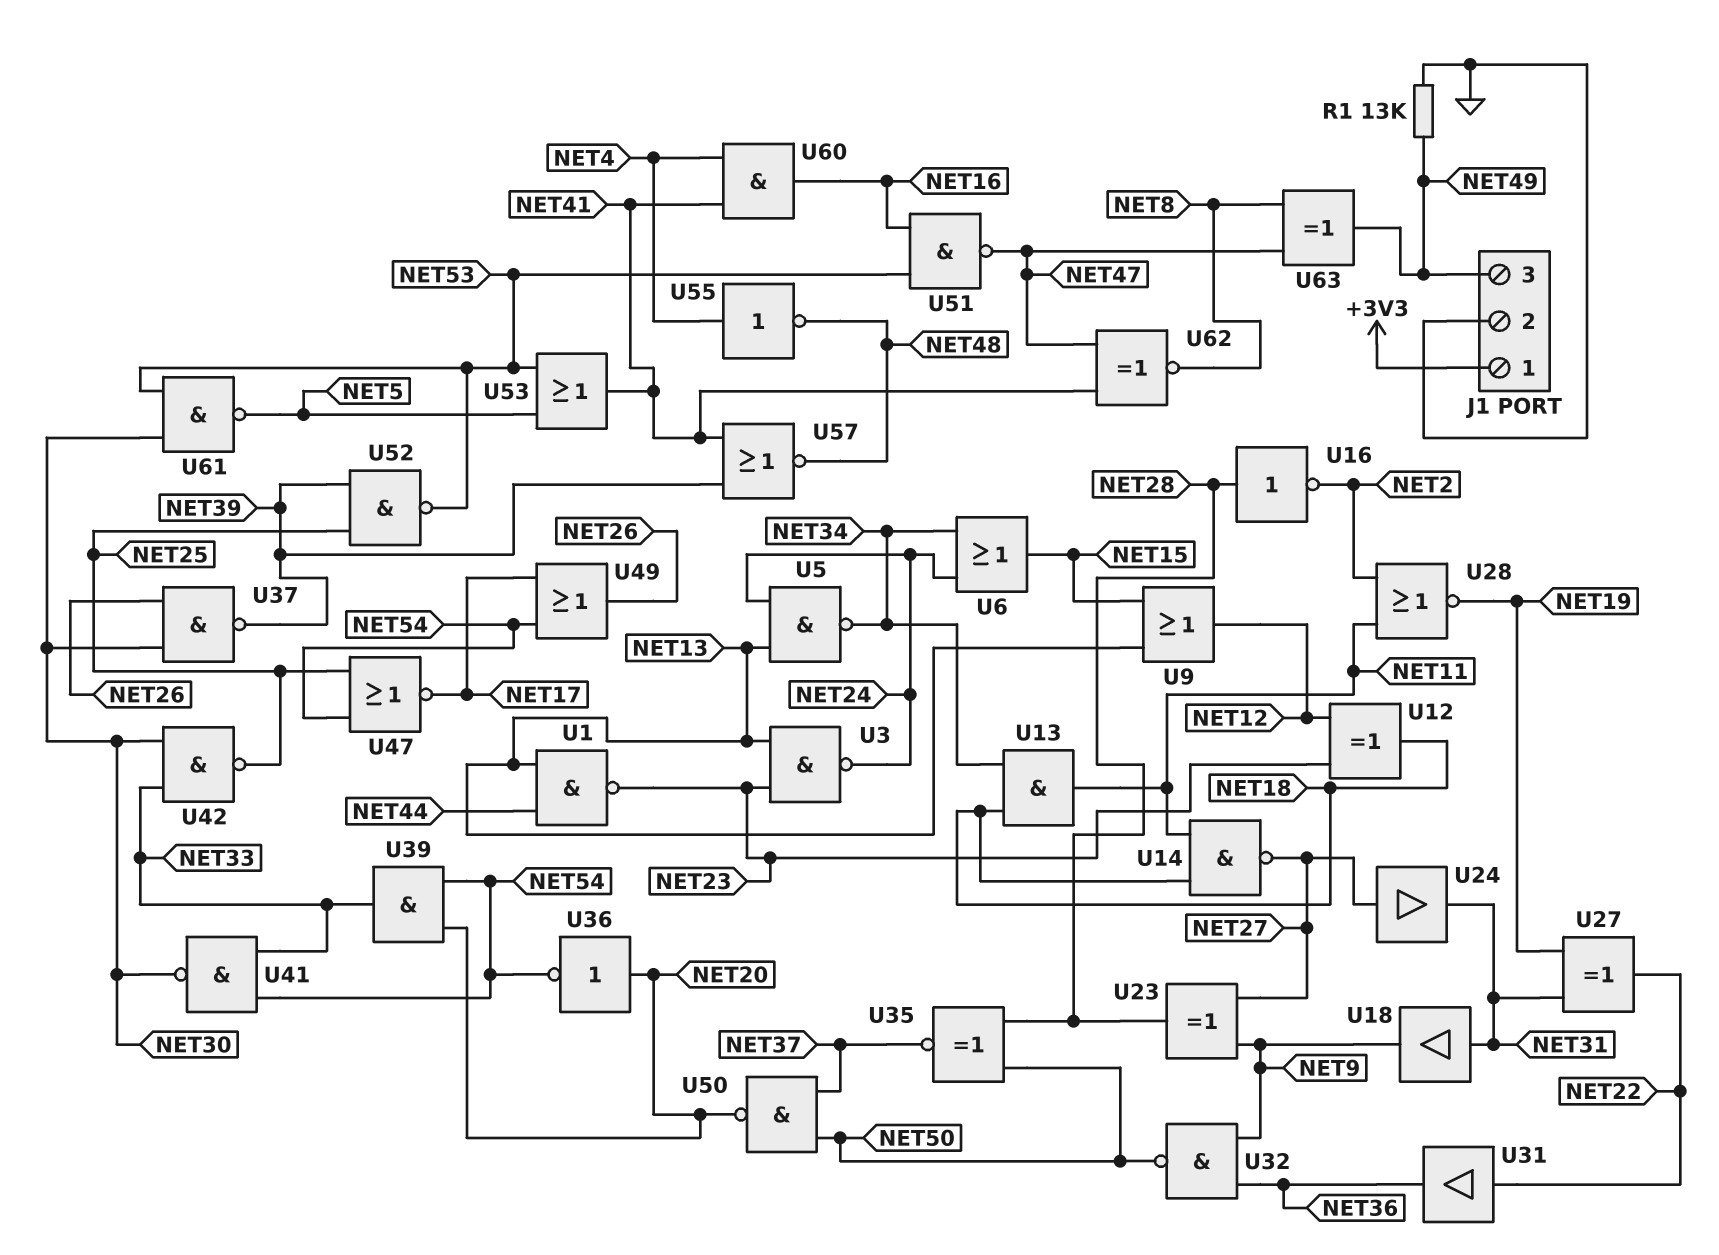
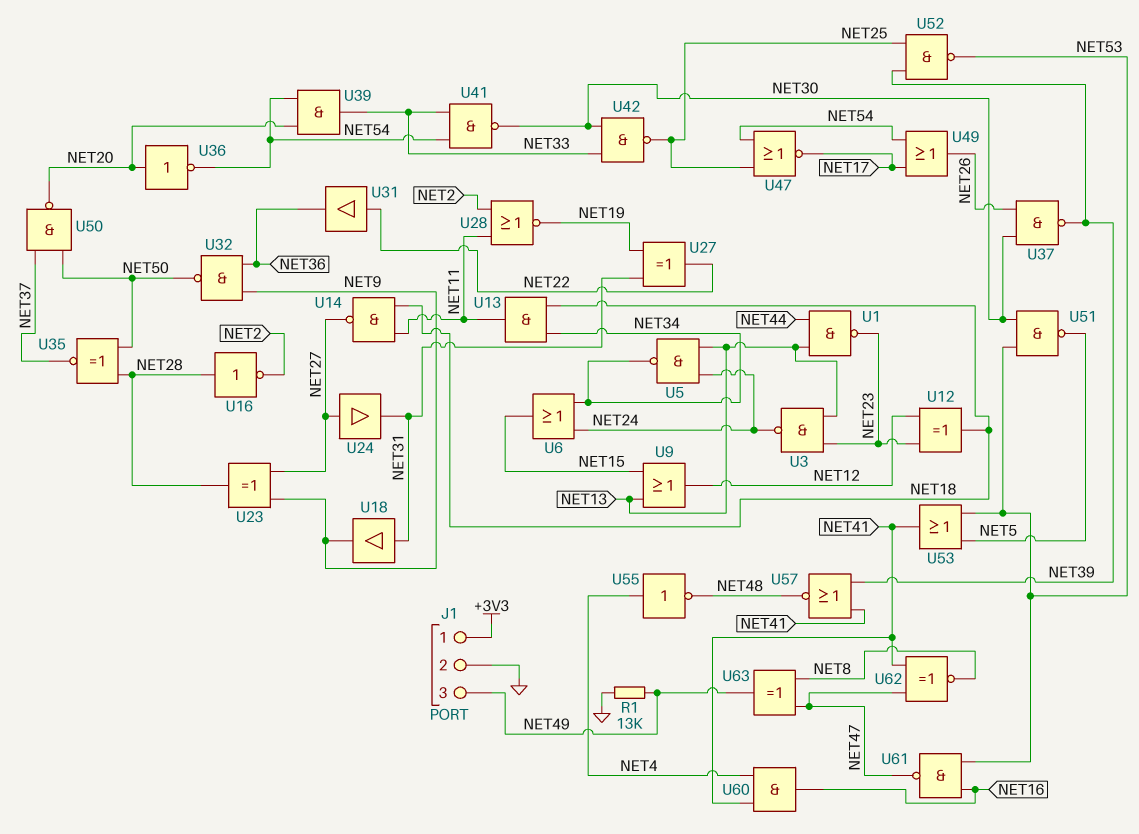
U51: NAND (in NET16, in NET53, out NET47) -> NAND (in NET30, in NET53, out NET5)
U61: NAND (in NET30, in NET53, out NET5) -> NAND (in NET16, in NET53, out NET47)

